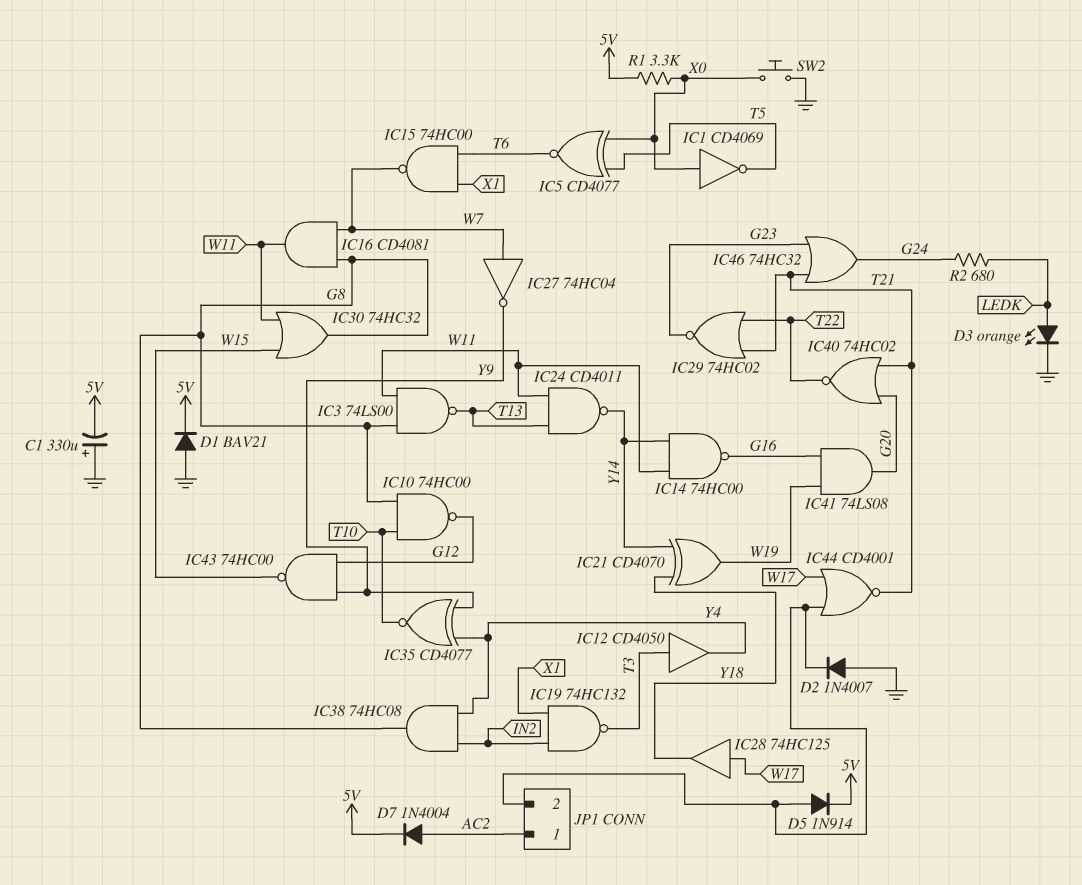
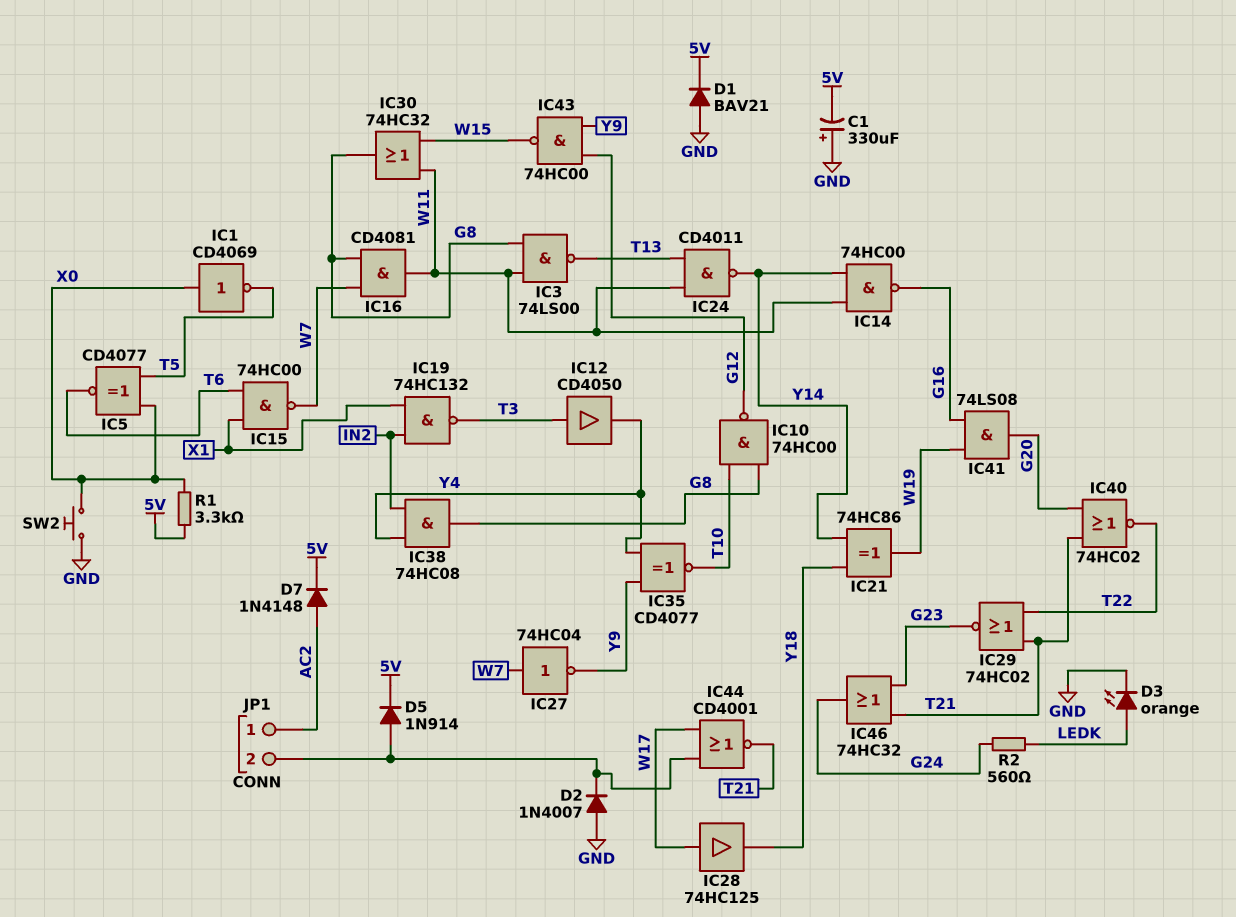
D7: diode 1N4004 (A AC2, K 5V) -> diode 1N4148 (A AC2, K 5V)
IC21: XOR CD4070 (in Y14, in Y18, out W19) -> XOR 74HC86 (in Y14, in Y18, out W19)
R2: 680 (G24, LEDK) -> 560 (G24, LEDK)

